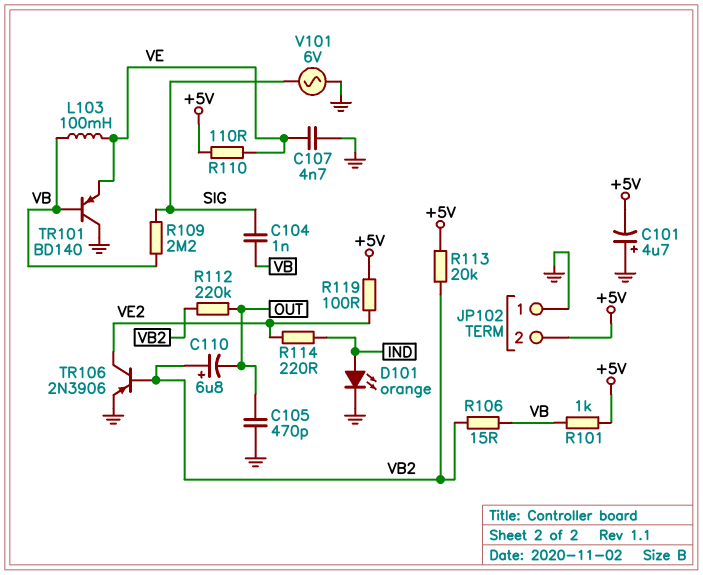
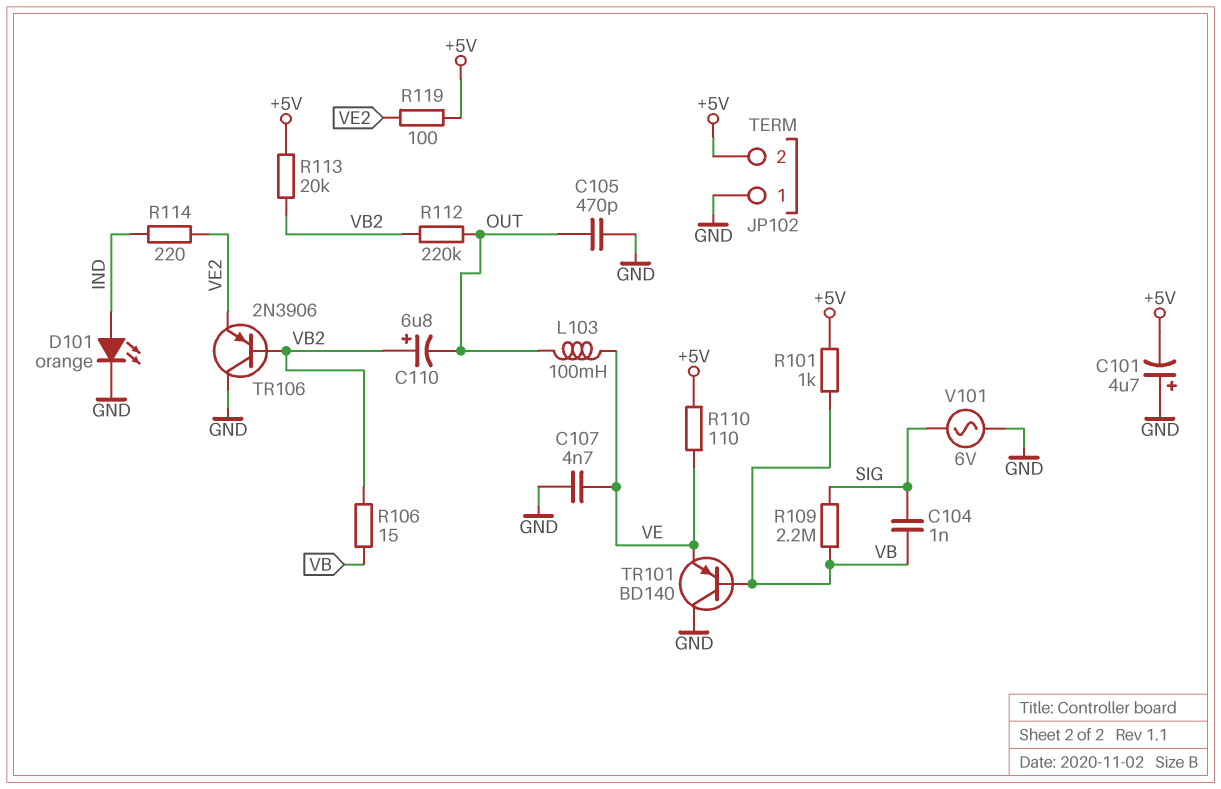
L103: 100mH (VB, VE) -> 100mH (OUT, VE)
TR106: PNP 2N3906 (B VB2, C VE2, E GND) -> PNP 2N3906 (B VB2, C GND, E VE2)

